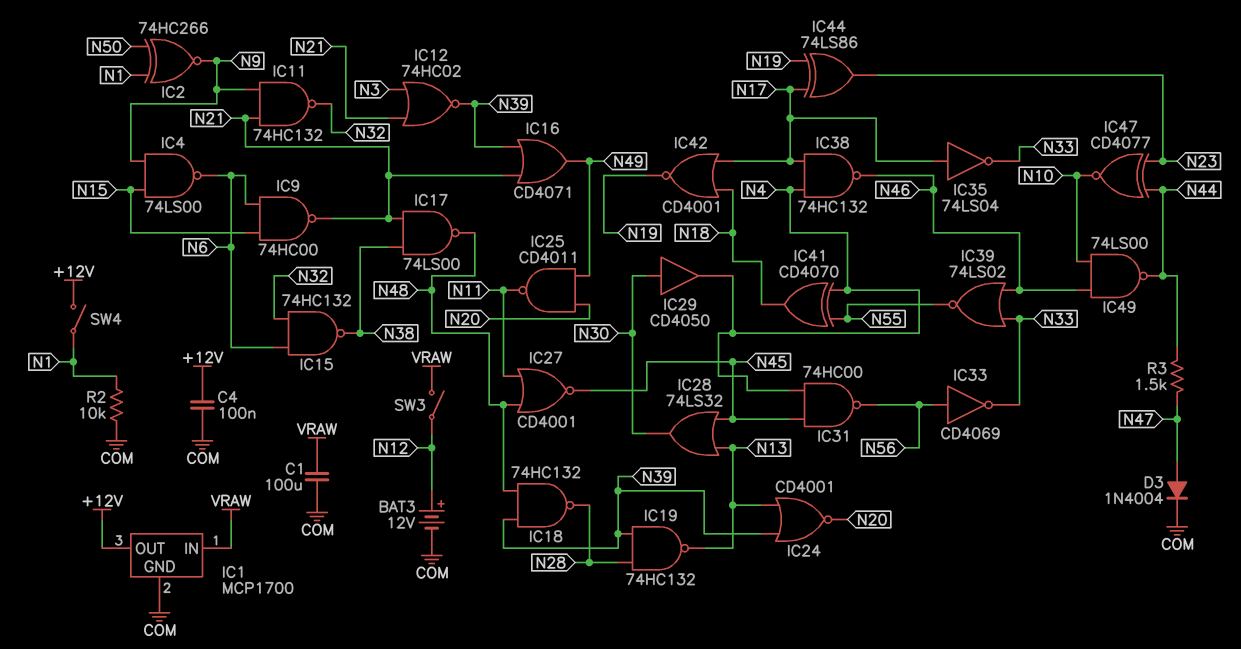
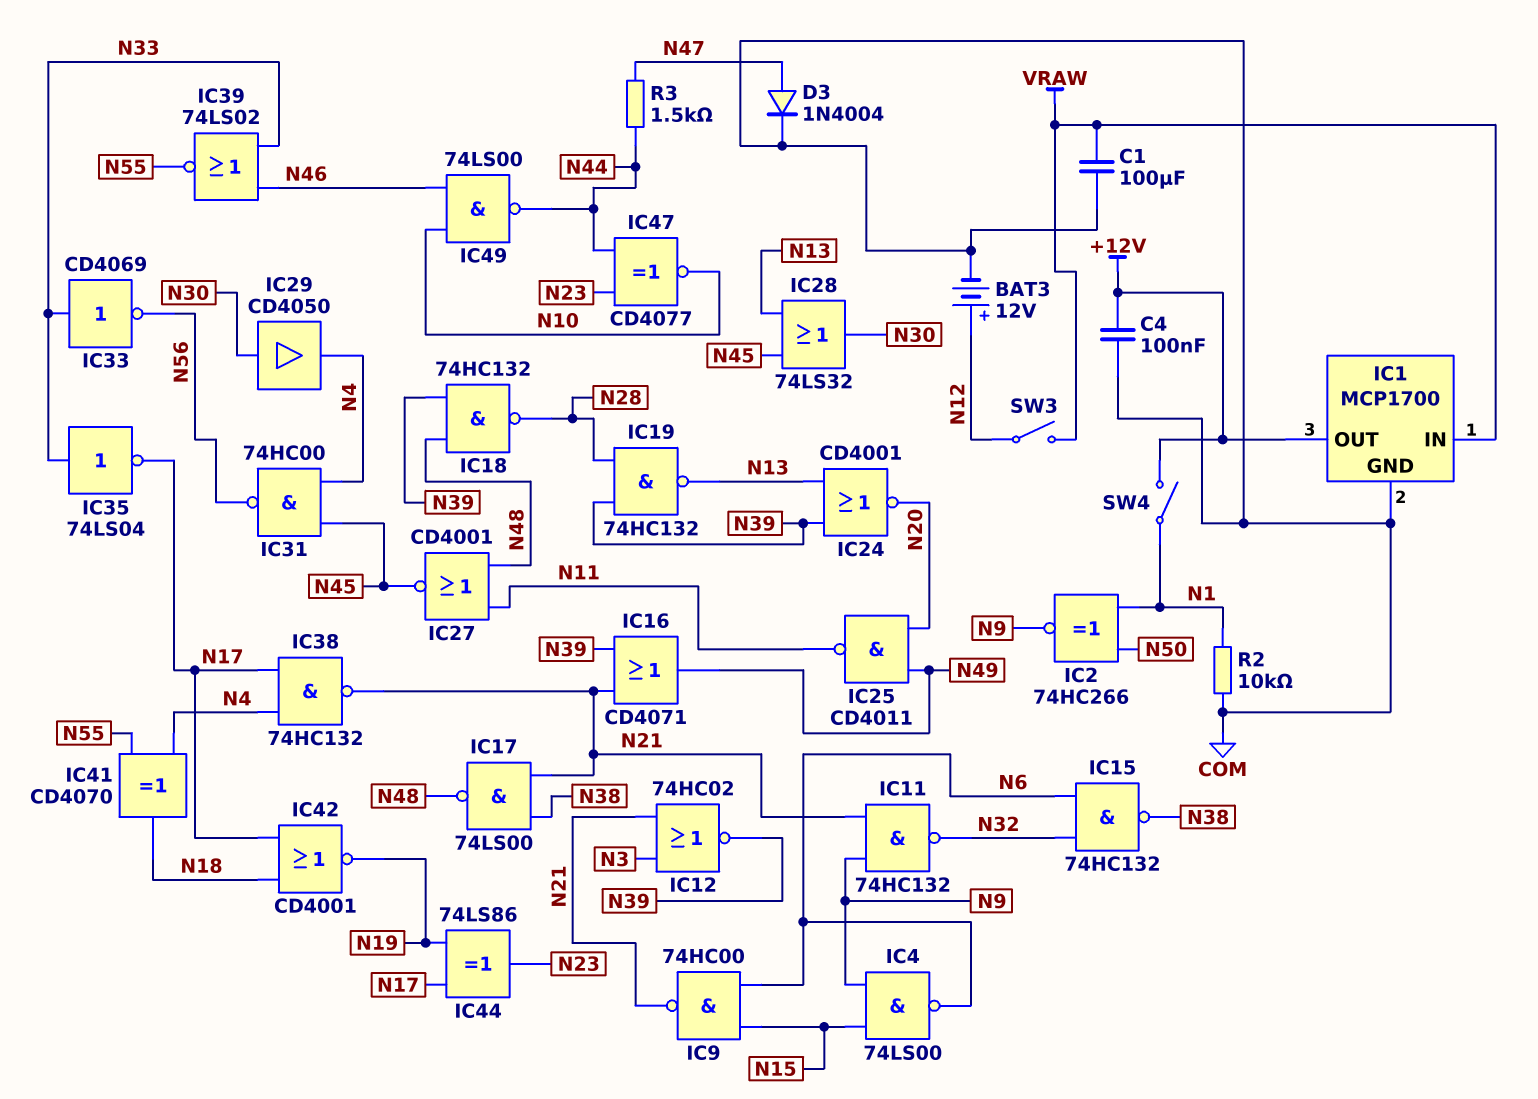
IC33: NOT CD4069 (in N56, out N33) -> NOT CD4069 (in N33, out N56)
IC35: NOT 74LS04 (in N17, out N33) -> NOT 74LS04 (in N33, out N17)
IC38: NAND 74HC132 (in N4, in N17, out N46) -> NAND 74HC132 (in N4, in N17, out N21)

